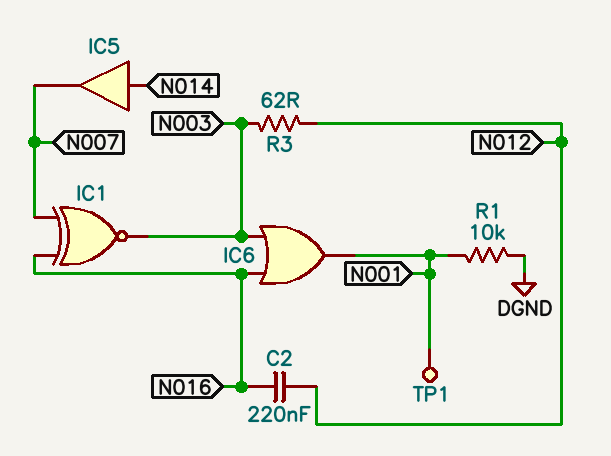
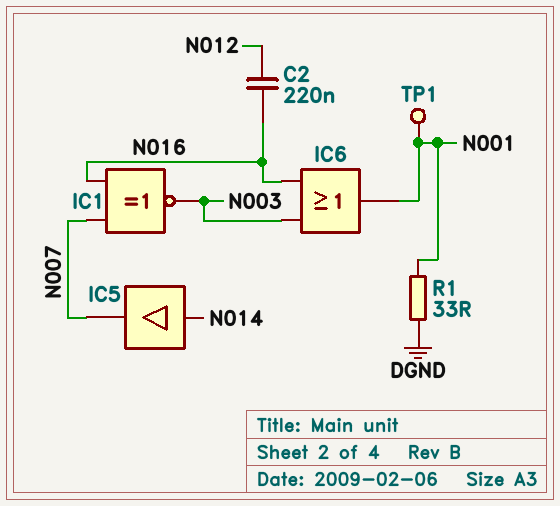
R1: 10k (DGND, N001) -> 33 (DGND, N001)
R3: 62 (N003, N012) -> none

